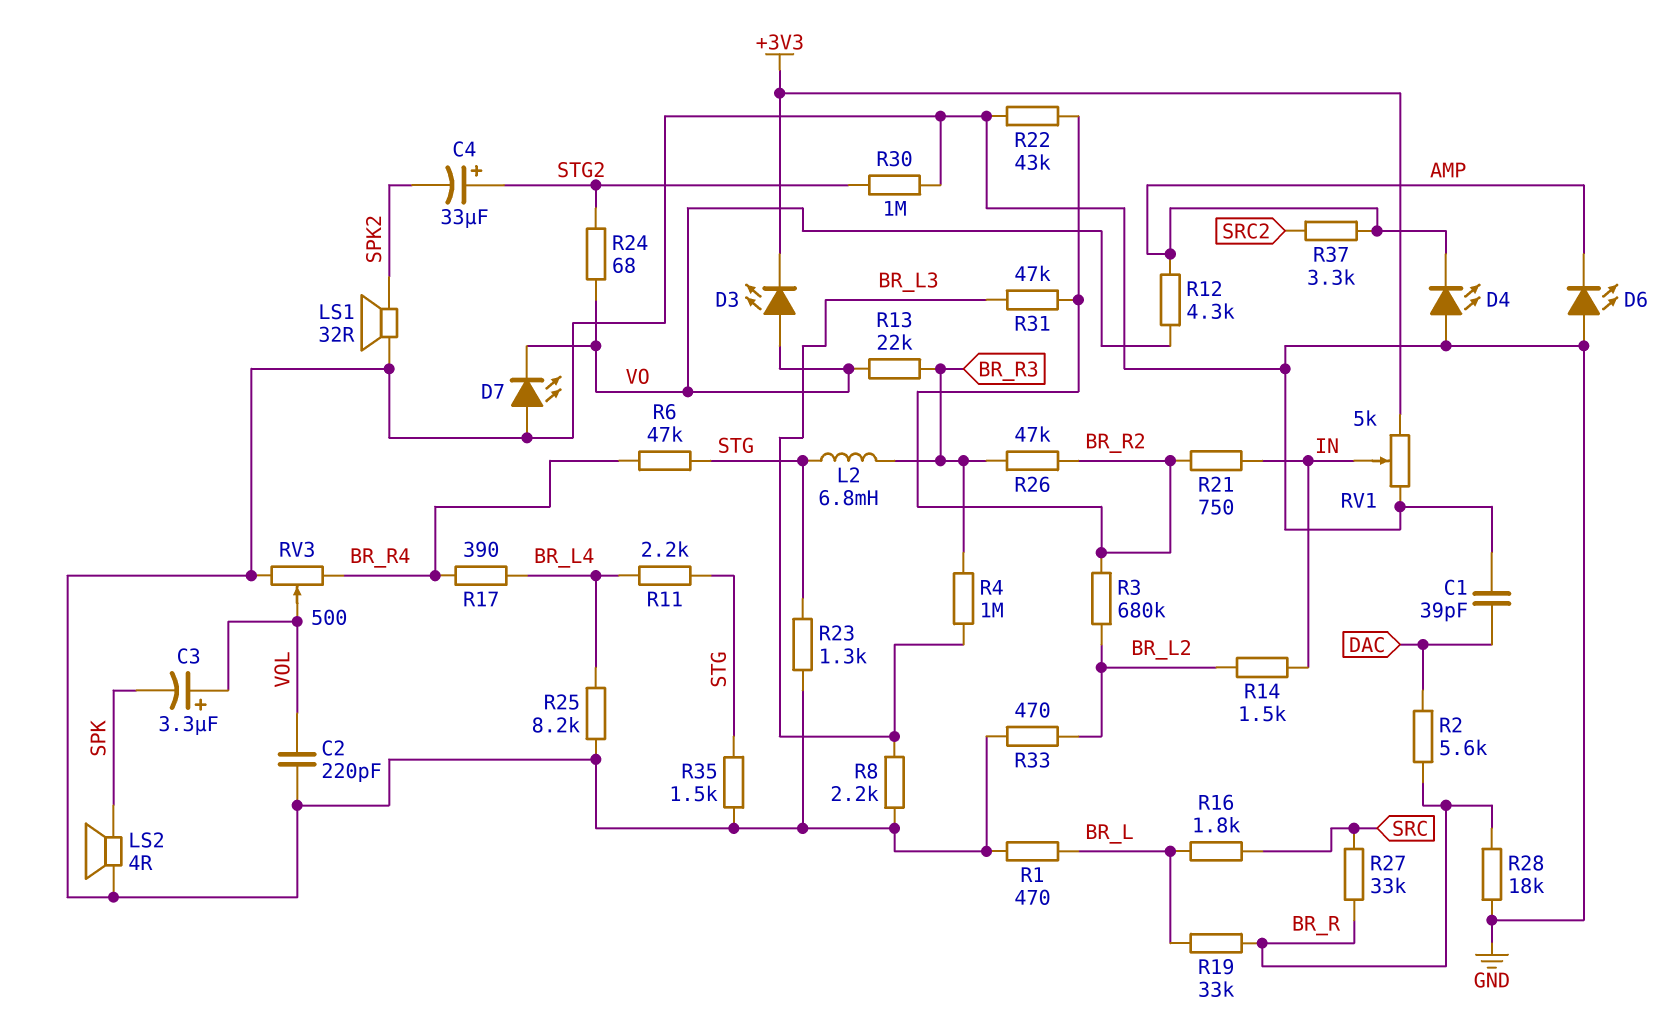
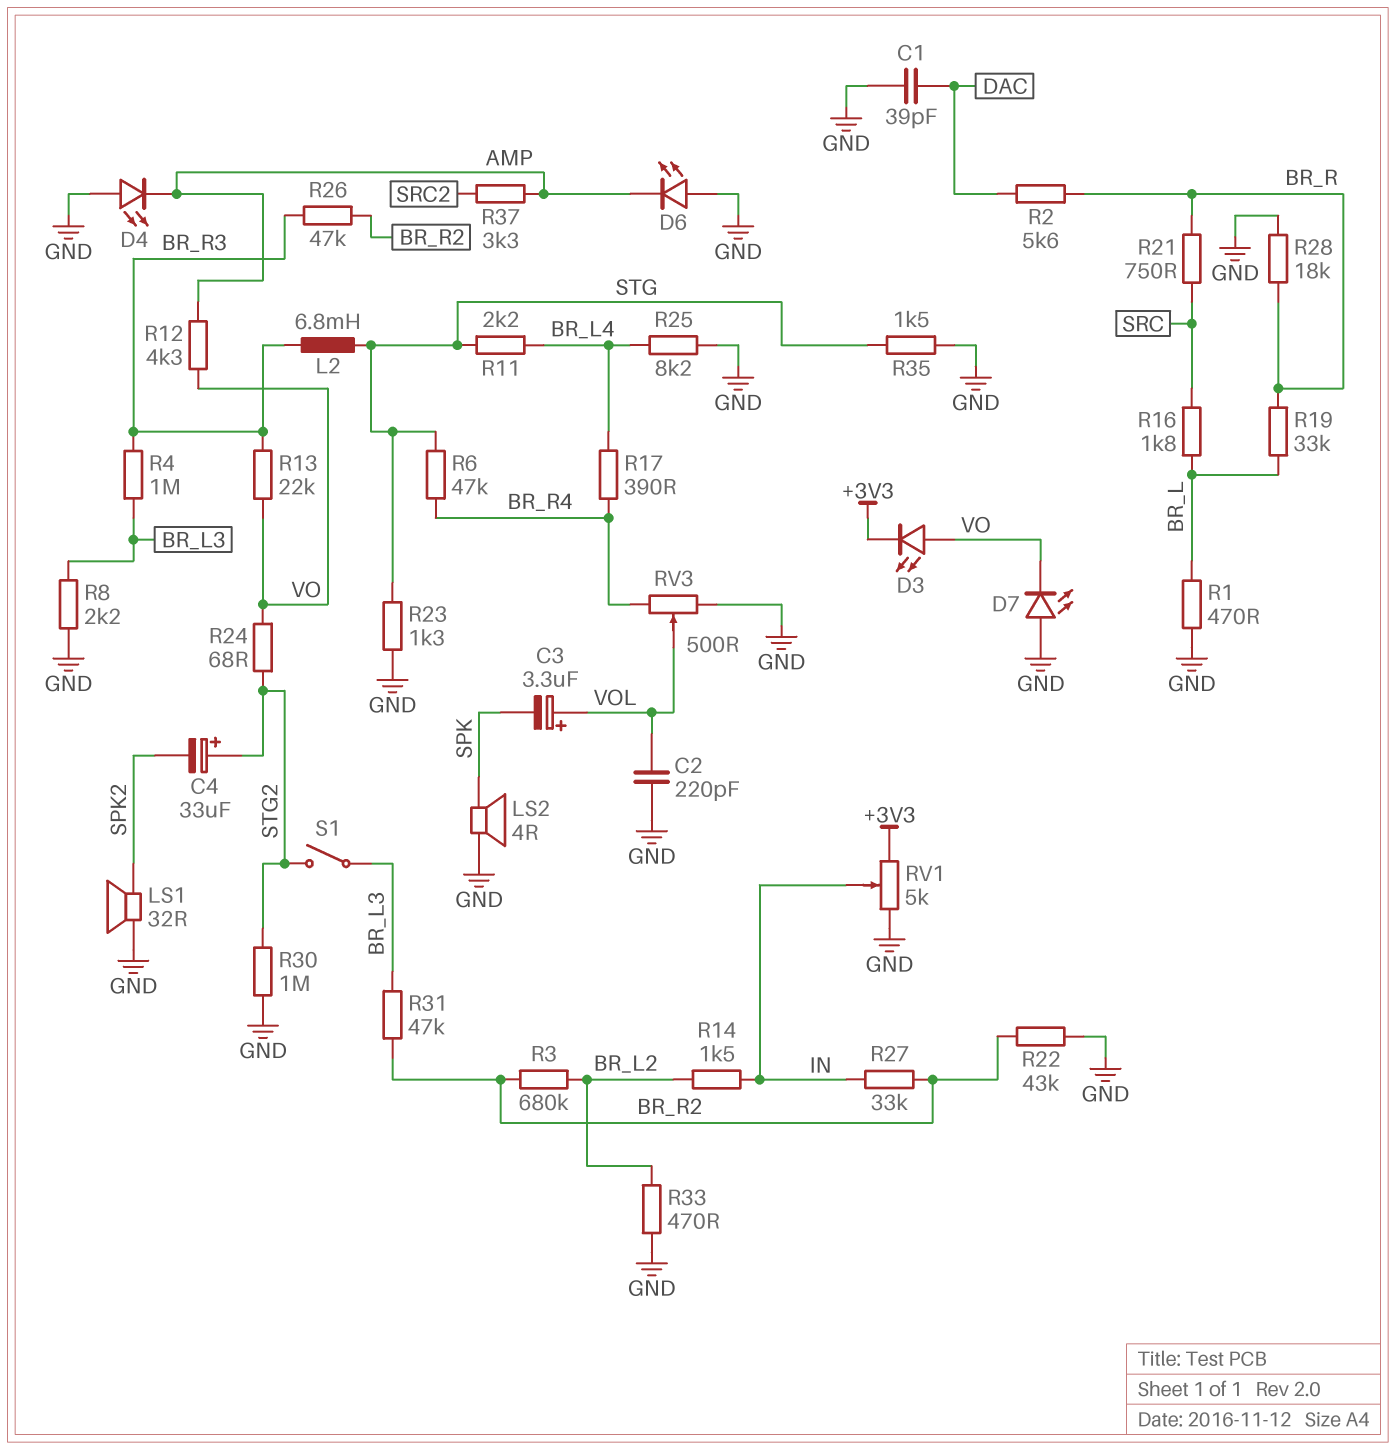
R21: 750 (BR_R2, IN) -> 750 (BR_R, SRC)
R27: 33k (BR_R, SRC) -> 33k (BR_R2, IN)
S1: none -> switch (BR_L3, STG2)

